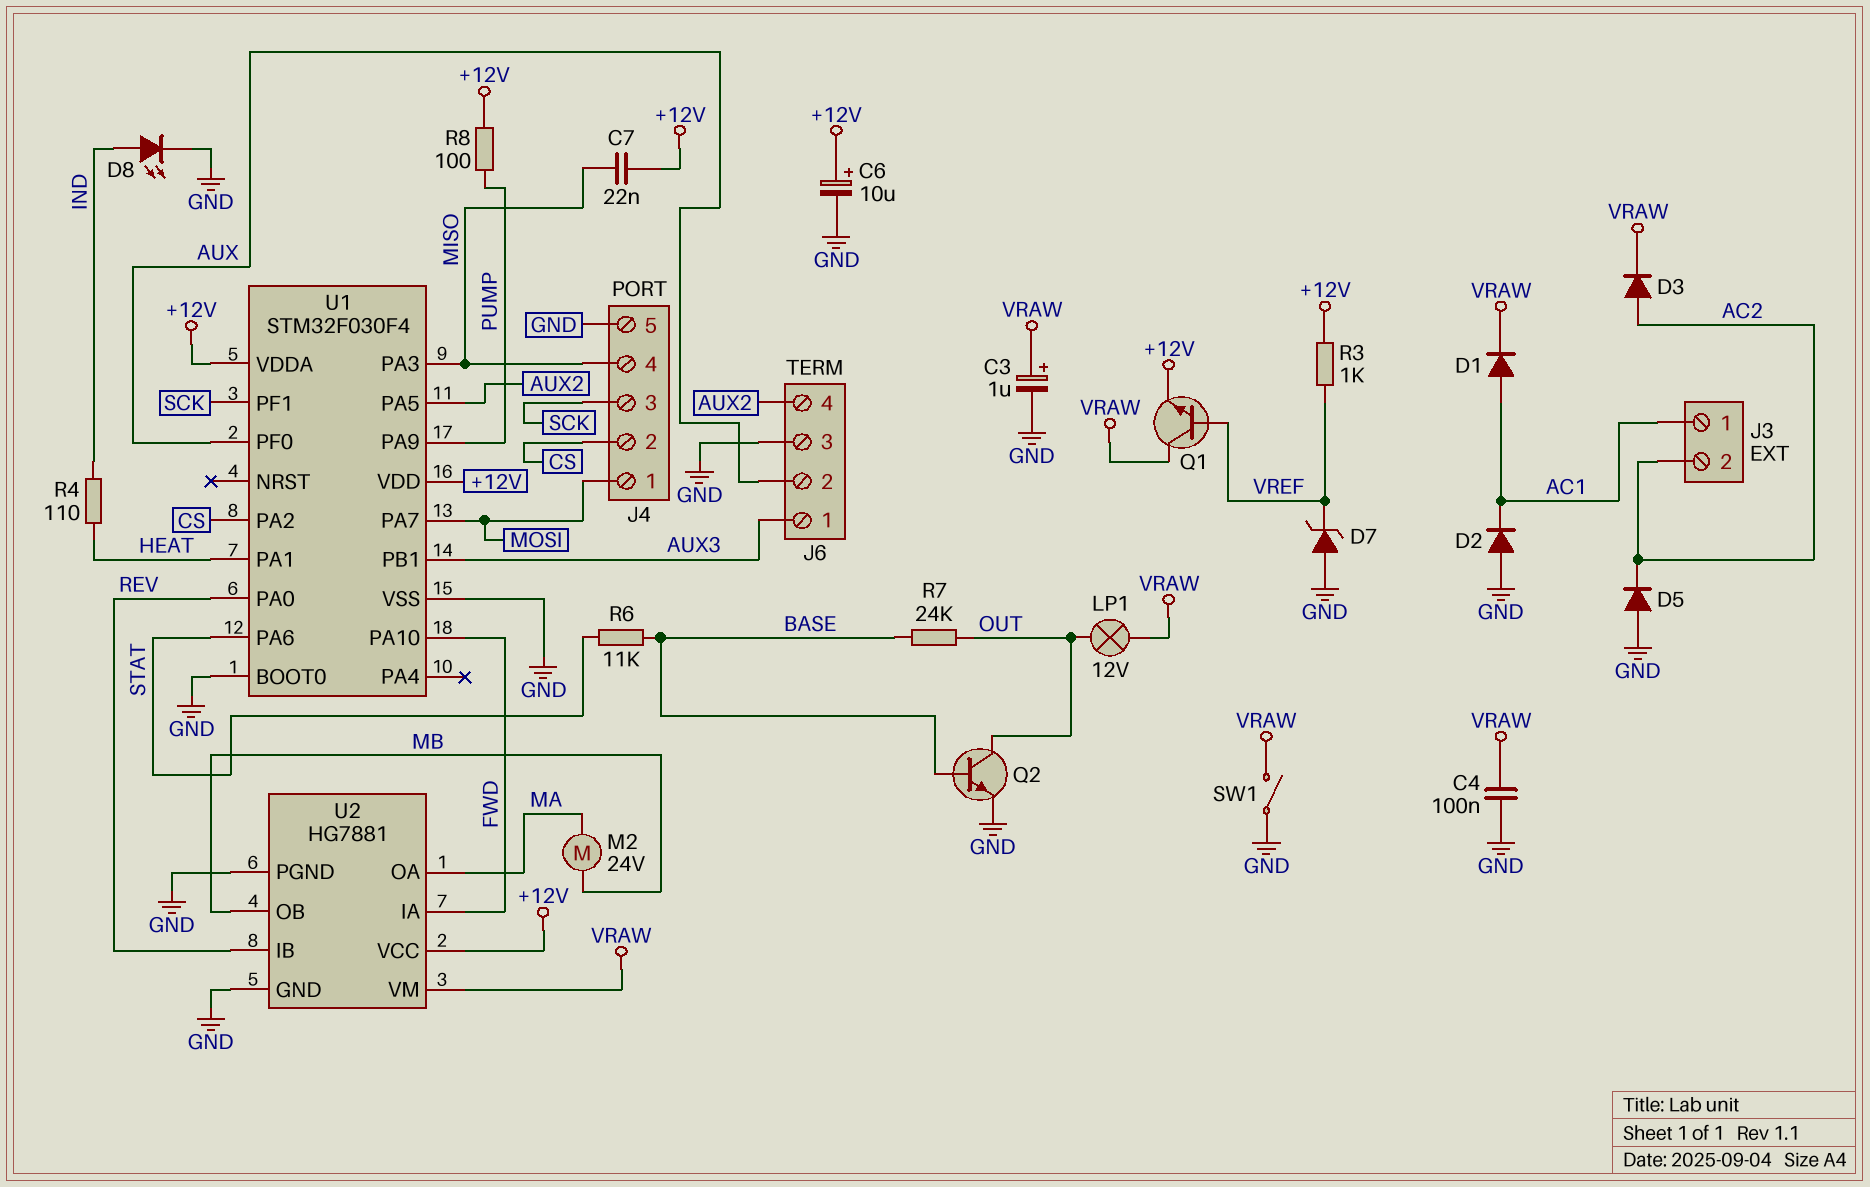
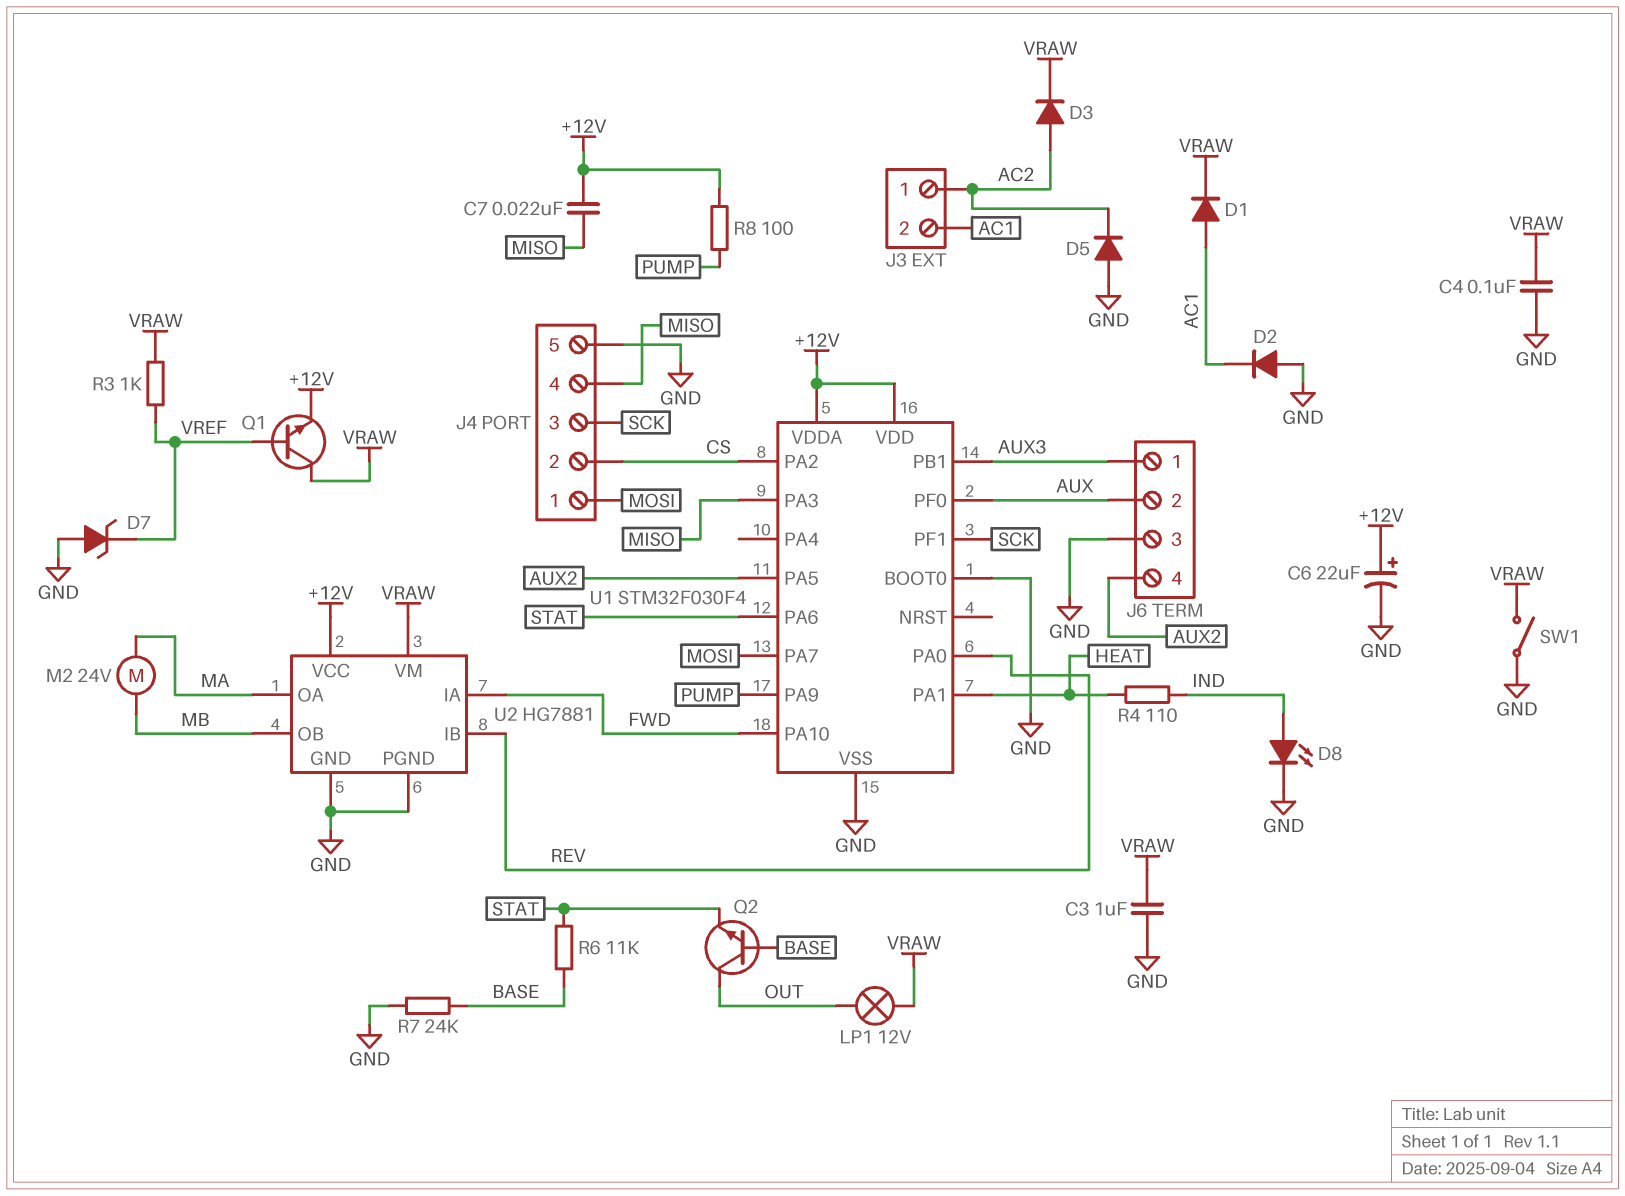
C3: 1uF (plus VRAW, minus GND) -> 1uF (GND, VRAW)
C6: 10uF (plus +12V, minus GND) -> 22uF (plus +12V, minus GND)
J3 pin 1: AC1 -> AC2
J3 pin 2: AC2 -> AC1
Q2: NPN (B BASE, C OUT, E GND) -> NPN (B BASE, C OUT, E STAT)
R3: 1k (+12V, VREF) -> 1k (VRAW, VREF)
R7: 24k (BASE, OUT) -> 24k (BASE, GND)

